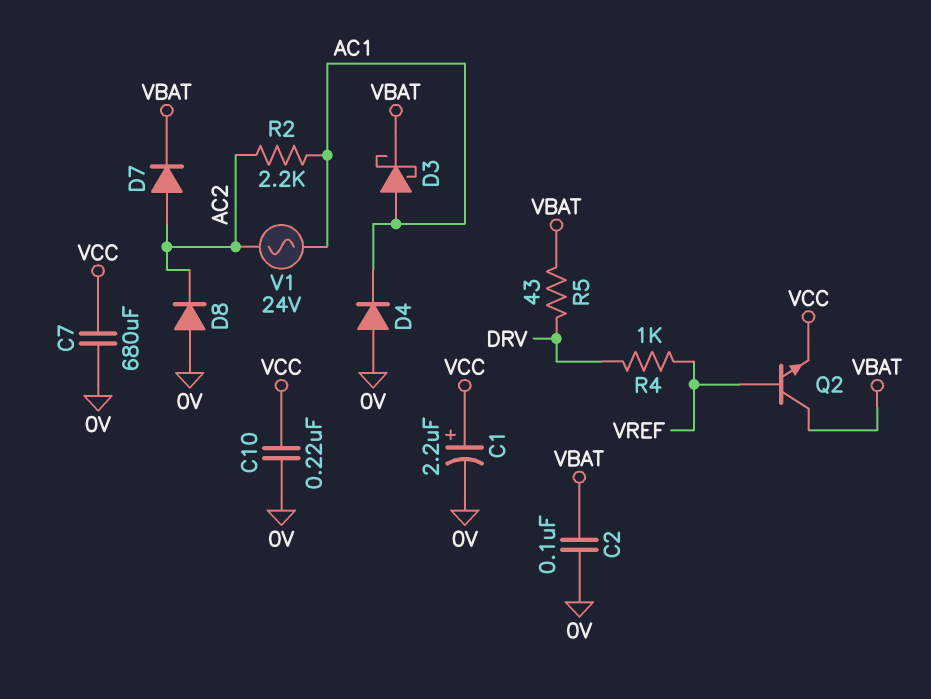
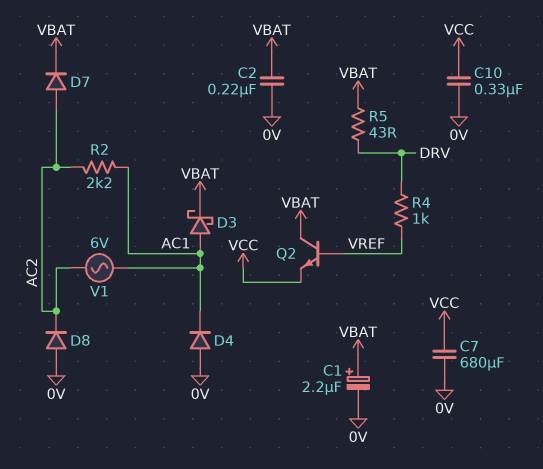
C1: 2.2uF (plus VCC, minus 0V) -> 2.2uF (plus VBAT, minus 0V)
C2: 100nF (0V, VBAT) -> 220nF (0V, VBAT)
C10: 220nF (0V, VCC) -> 330nF (0V, VCC)
V1: AC 24V (AC1, AC2) -> AC 6V (AC1, AC2)

